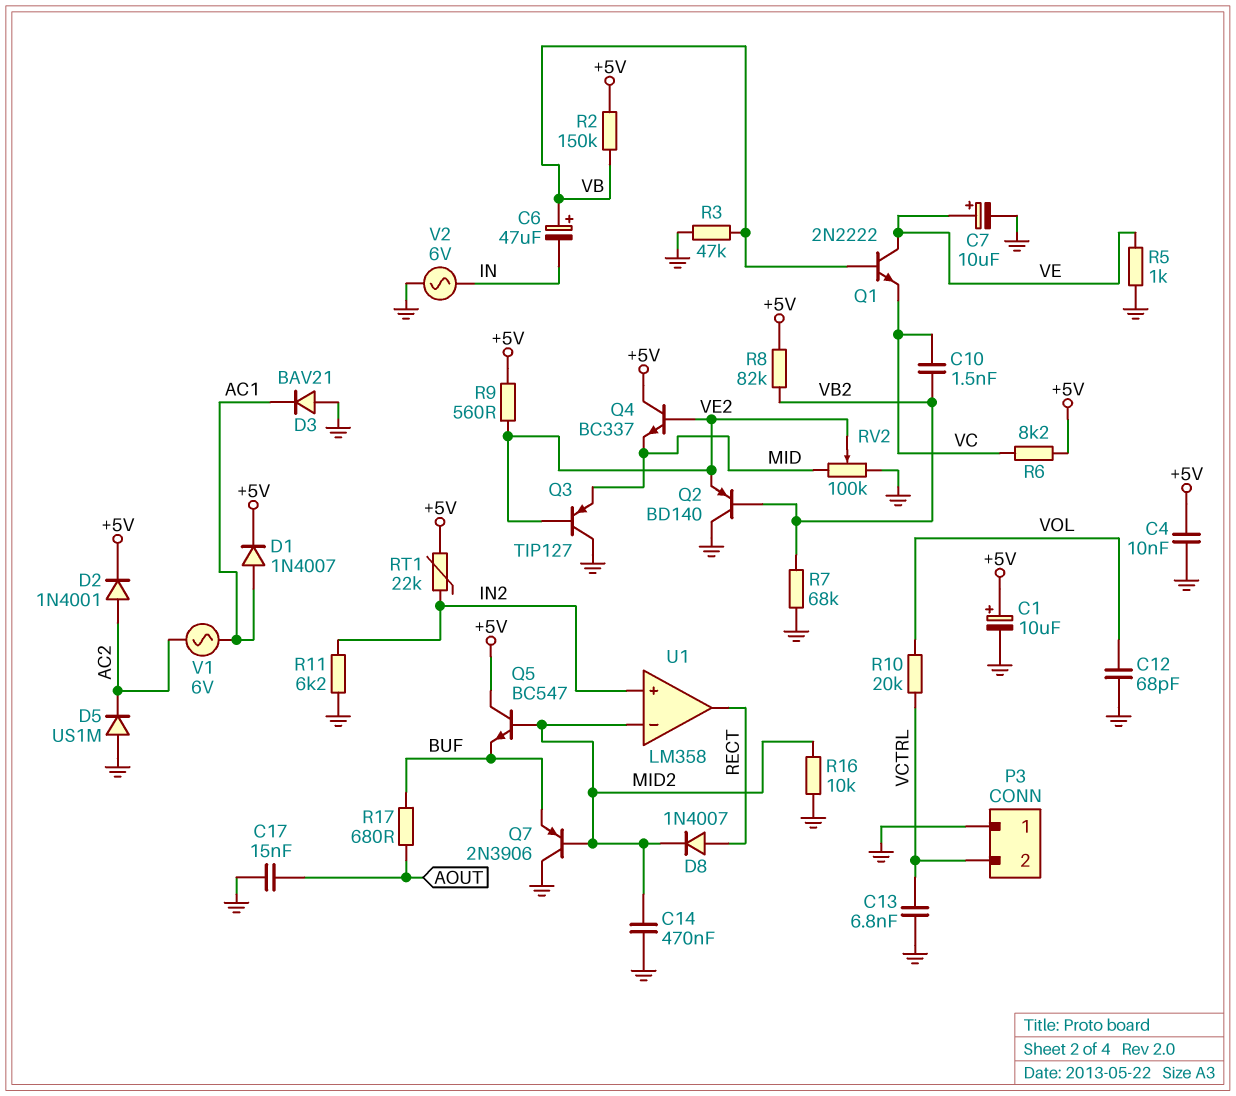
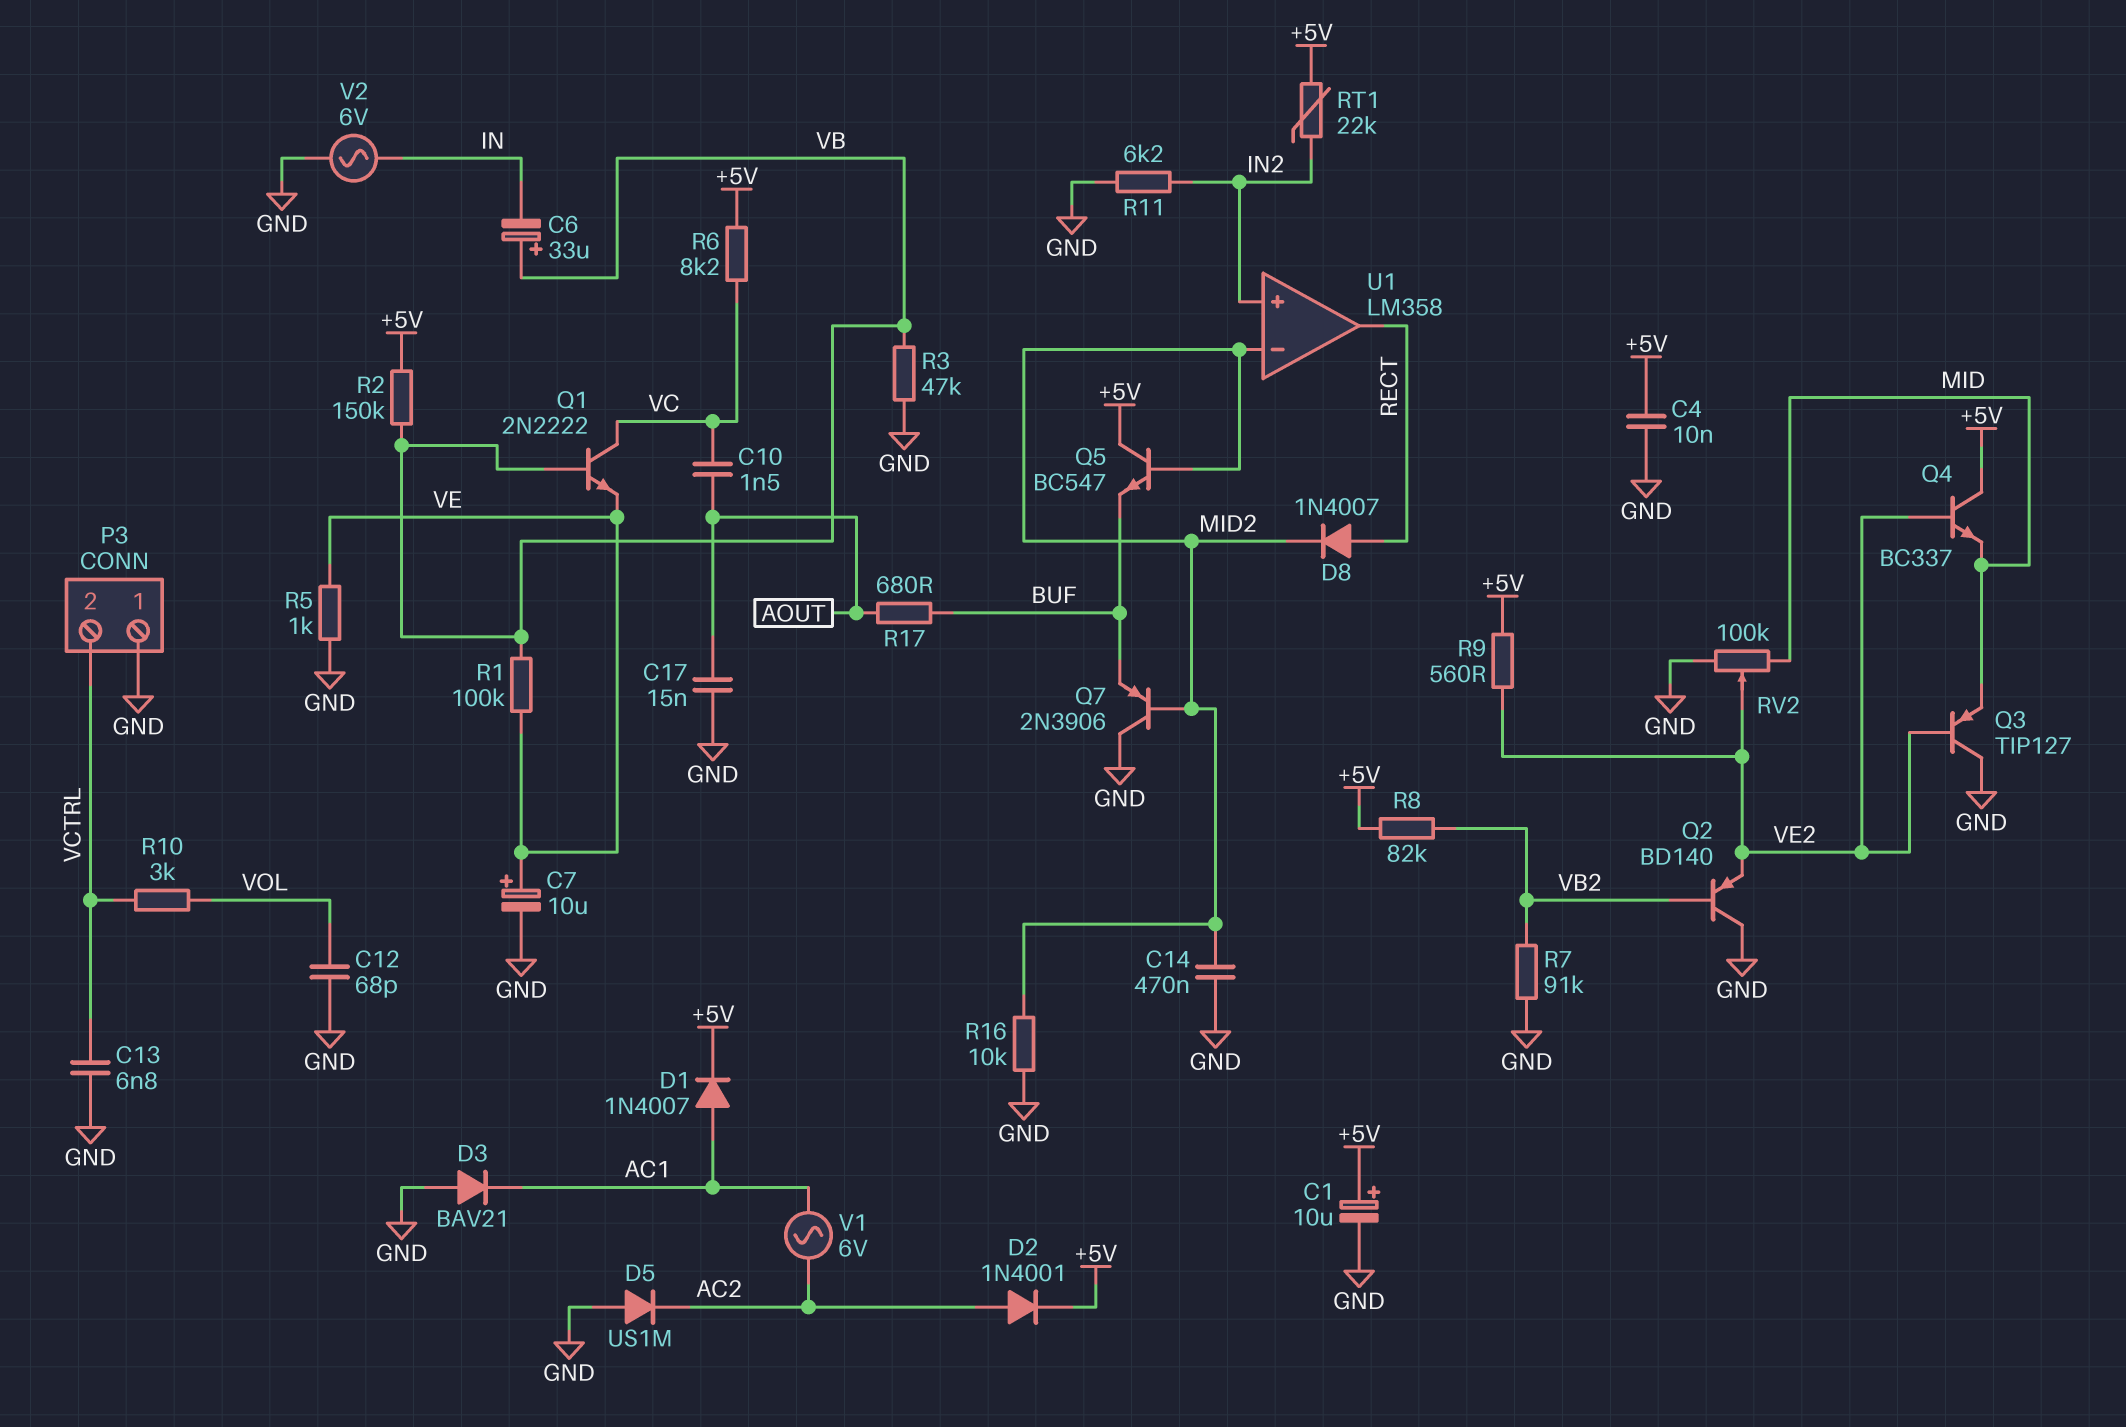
C6: 47uF (plus VB, minus IN) -> 33uF (plus VB, minus IN)
C10: 1.5nF (VB2, VC) -> 1.5nF (AOUT, VC)
Q1: NPN 2N2222 (B VB, C VE, E VC) -> NPN 2N2222 (B VB, C VC, E VE)
R1: none -> 100k (VB, VE)
R7: 68k (GND, VB2) -> 91k (GND, VB2)
R10: 20k (VCTRL, VOL) -> 3k (VCTRL, VOL)

